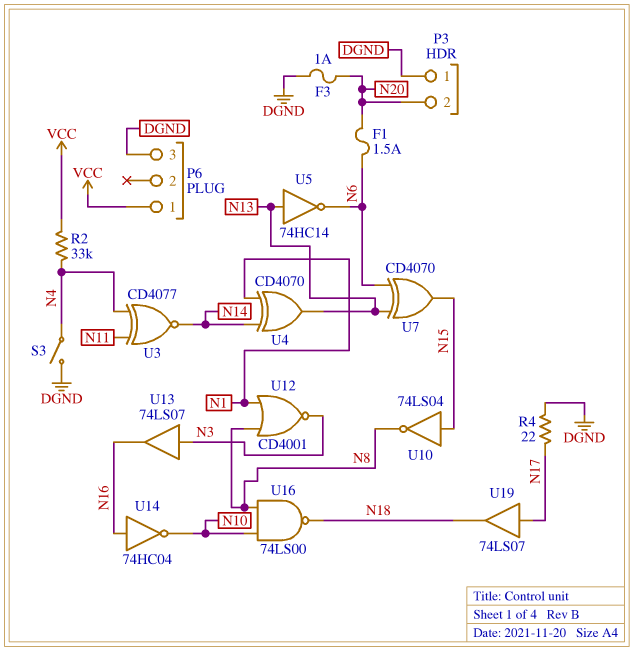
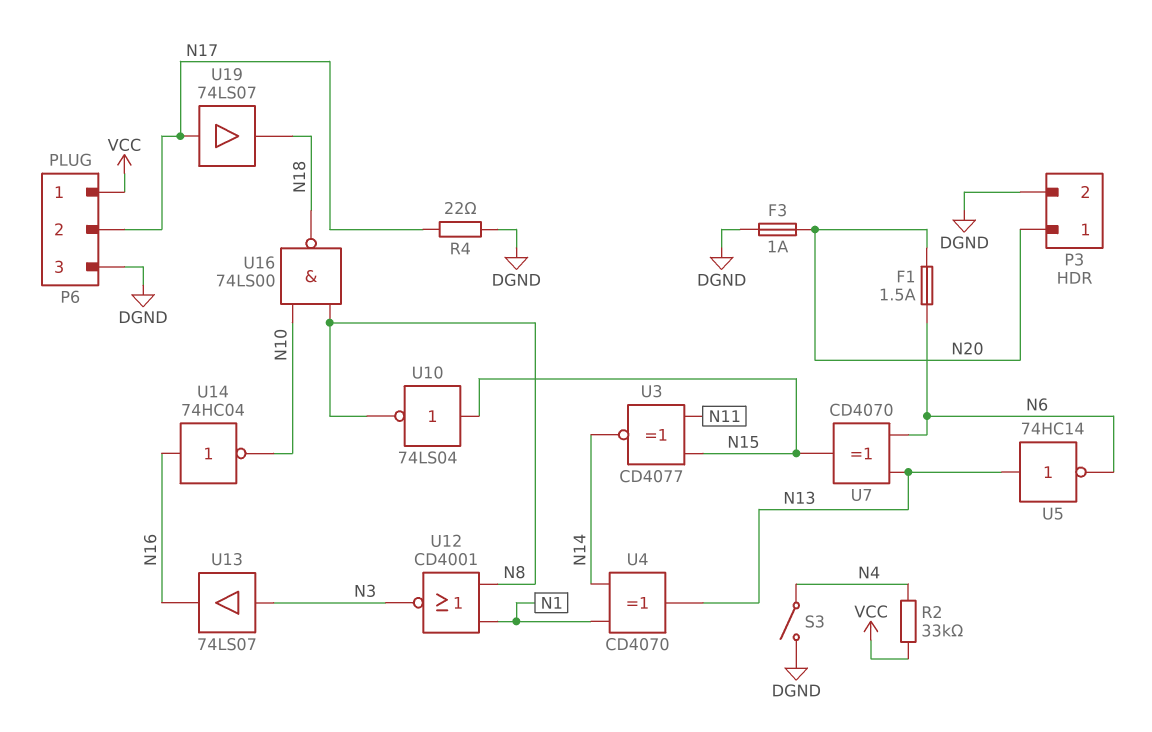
P3 pin 1: DGND -> N20
P3 pin 2: N20 -> DGND
P6 pin 2: none -> N17
U3: XNOR CD4077 (in N4, in N11, out N14) -> XNOR CD4077 (in N11, in N15, out N14)

